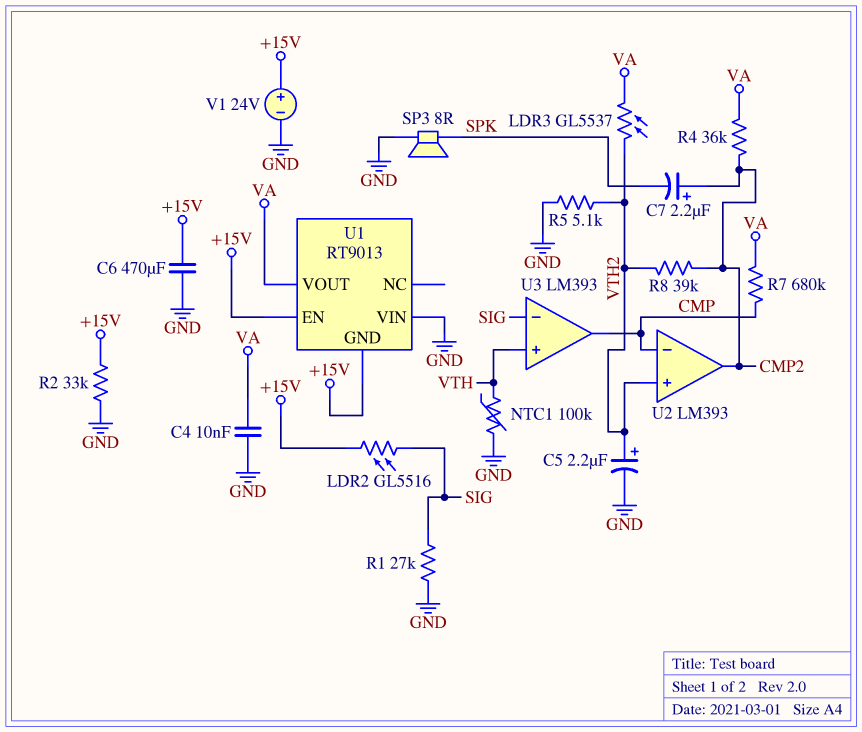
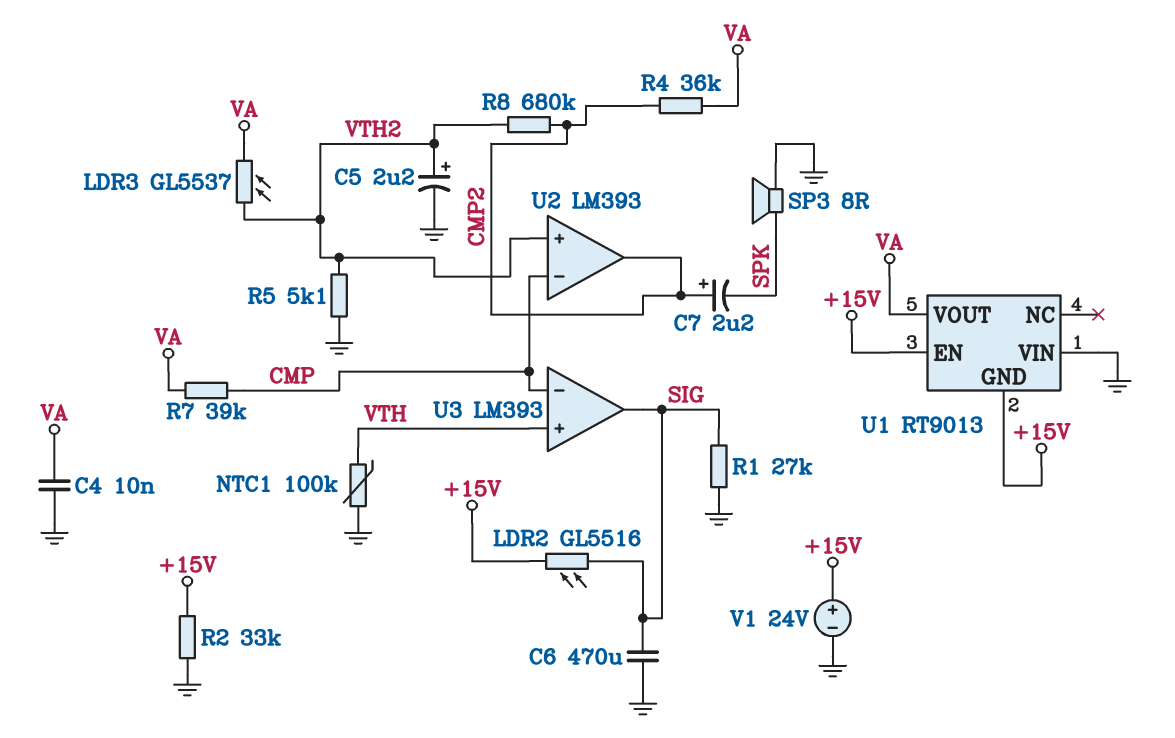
C6: 470uF (+15V, GND) -> 470uF (GND, SIG)
R7: 680k (CMP, VA) -> 39k (CMP, VA)
R8: 39k (CMP2, VTH2) -> 680k (CMP2, VTH2)
U3 pin in-: SIG -> CMP
U3 pin out: CMP -> SIG

